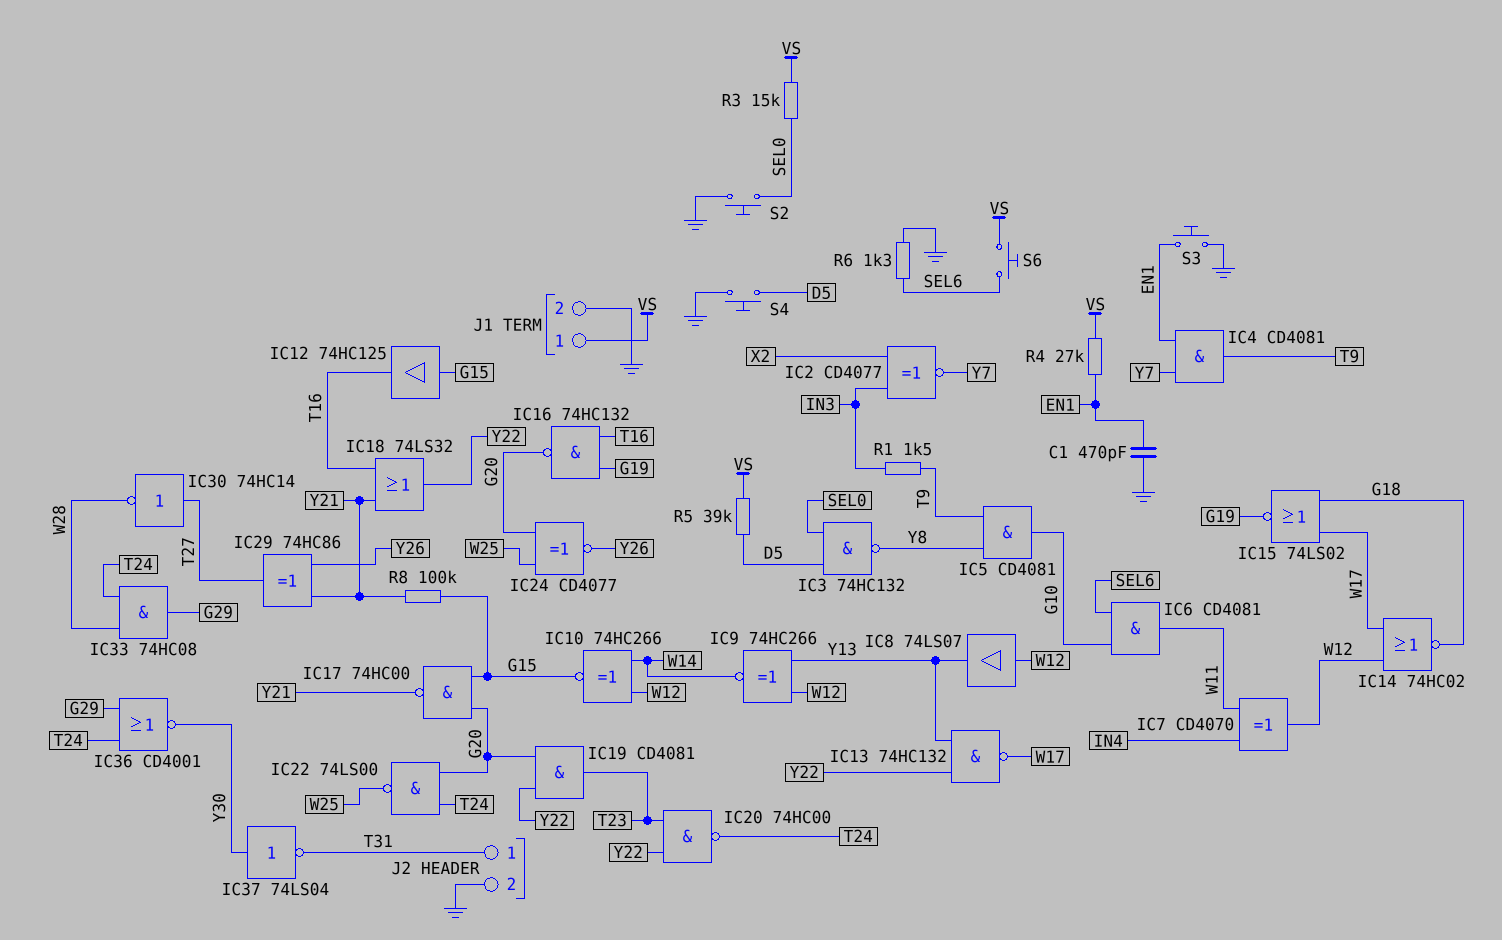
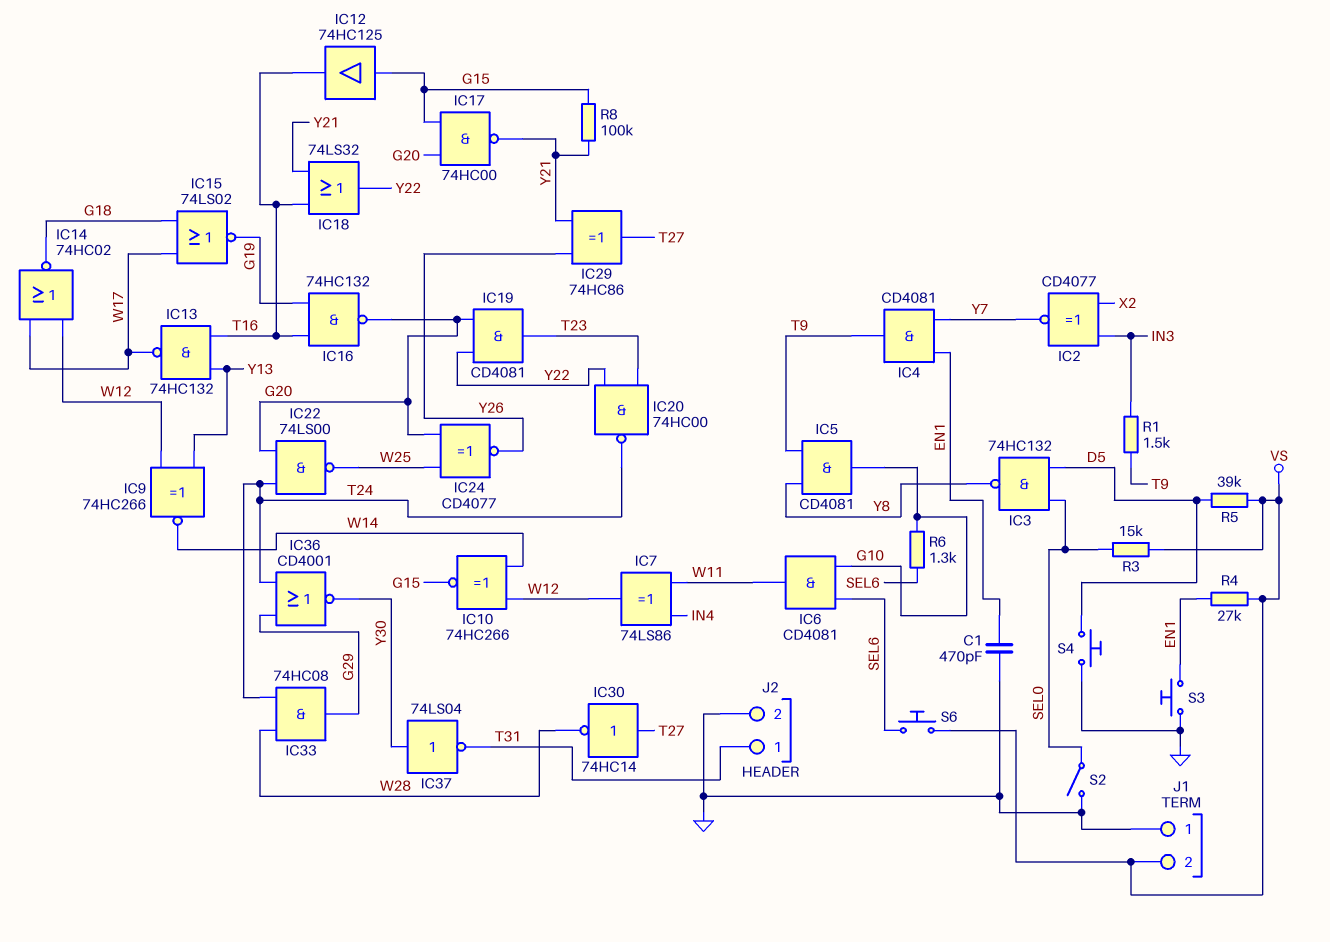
IC7: XOR CD4070 (in IN4, in W11, out W12) -> XOR 74LS86 (in IN4, in W11, out W12)
IC8: buffer 74LS07 (in W12, out Y13) -> none
IC13: NAND 74HC132 (in Y13, in Y22, out W17) -> NAND 74HC132 (in T16, in Y13, out W17)
J1 pin 1: VS -> GND
J1 pin 2: GND -> VS
R6: 1.3k (GND, SEL6) -> 1.3k (G10, SEL6)
S2: button (GND, SEL0) -> switch (GND, SEL0)

